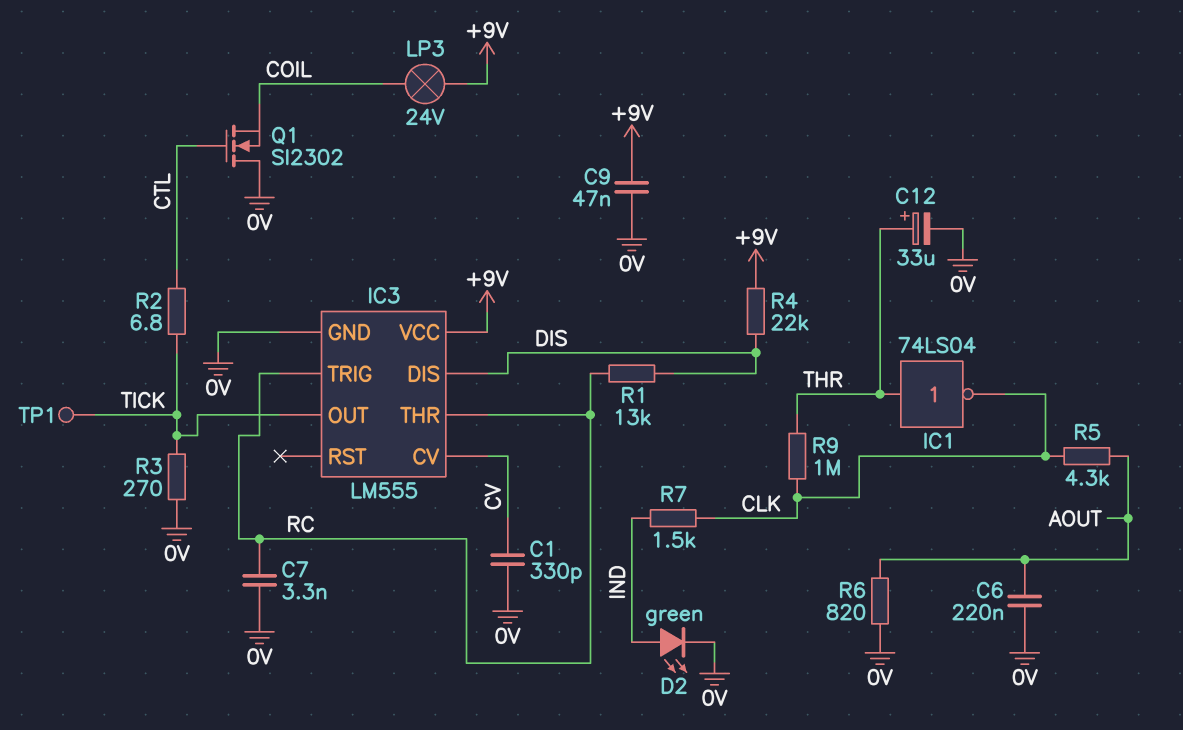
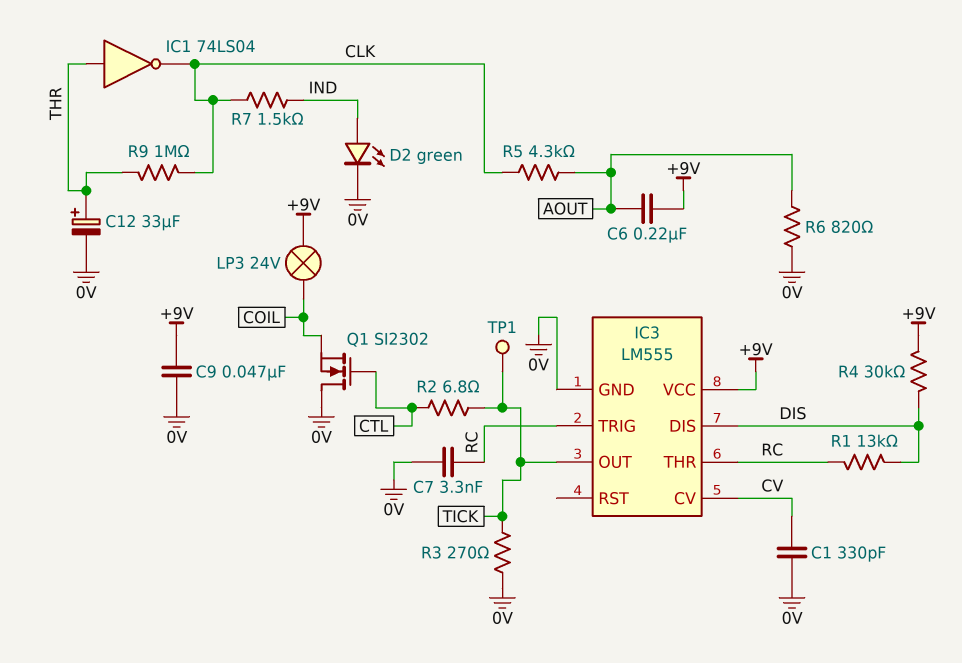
C6: 220nF (0V, AOUT) -> 220nF (+9V, AOUT)
R4: 22k (+9V, DIS) -> 30k (+9V, DIS)

